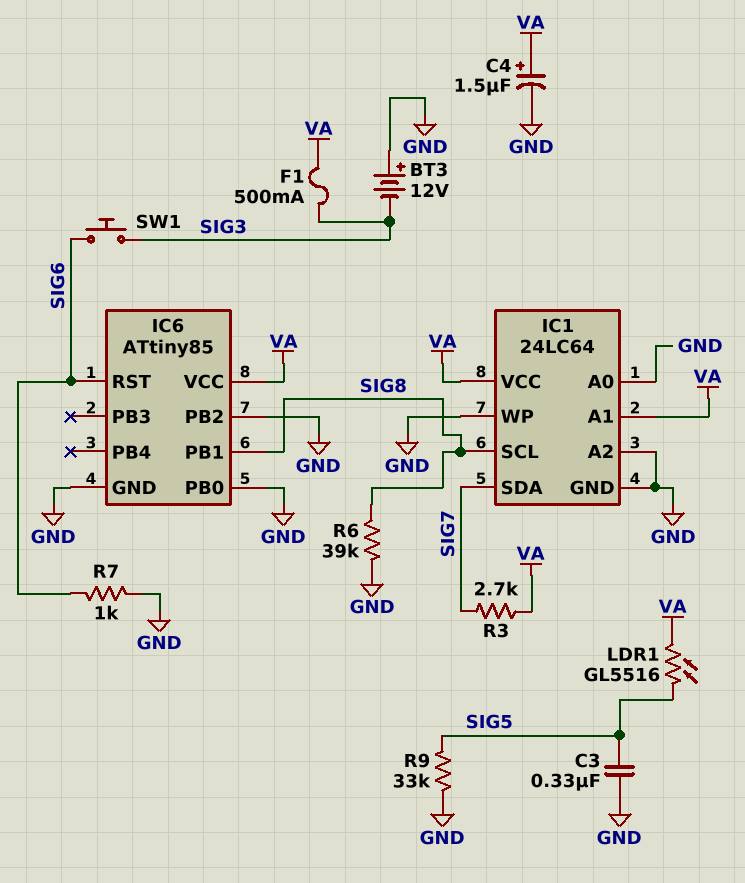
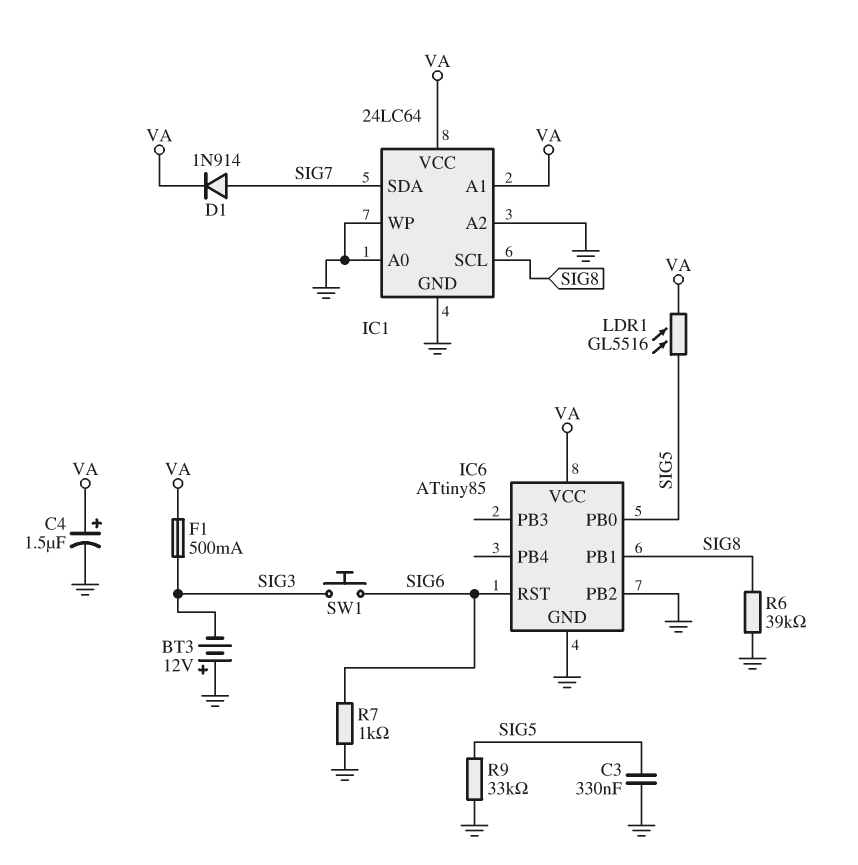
D1: none -> diode 1N914 (A SIG7, K VA)
IC6 pin PB0: GND -> SIG5
R3: 2.7k (SIG7, VA) -> none

